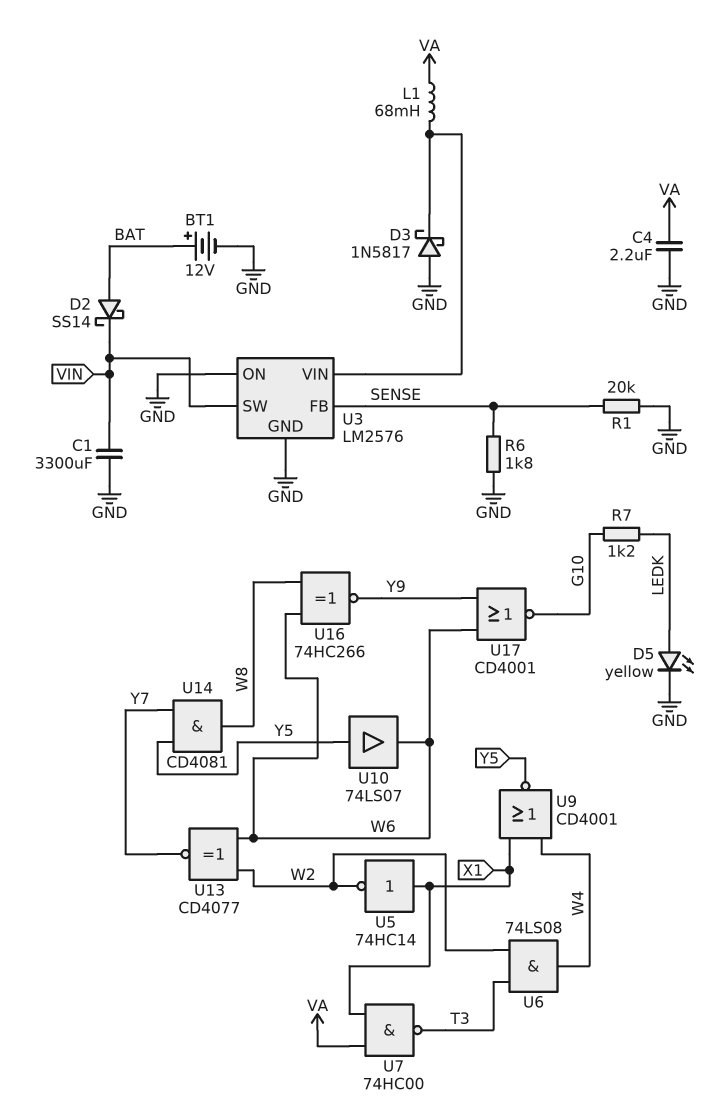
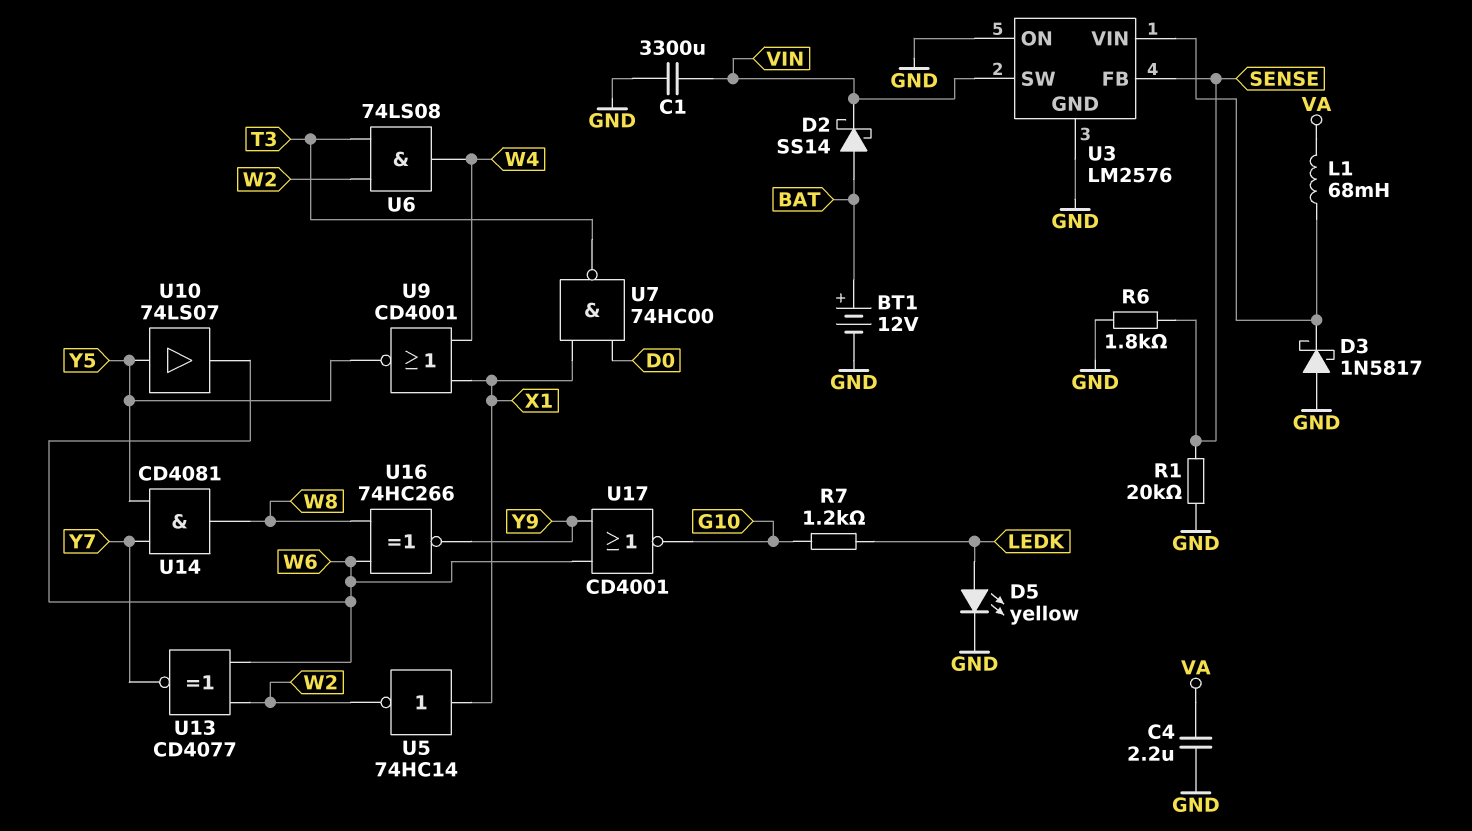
U7: NAND 74HC00 (in VA, in X1, out T3) -> NAND 74HC00 (in D0, in X1, out T3)

